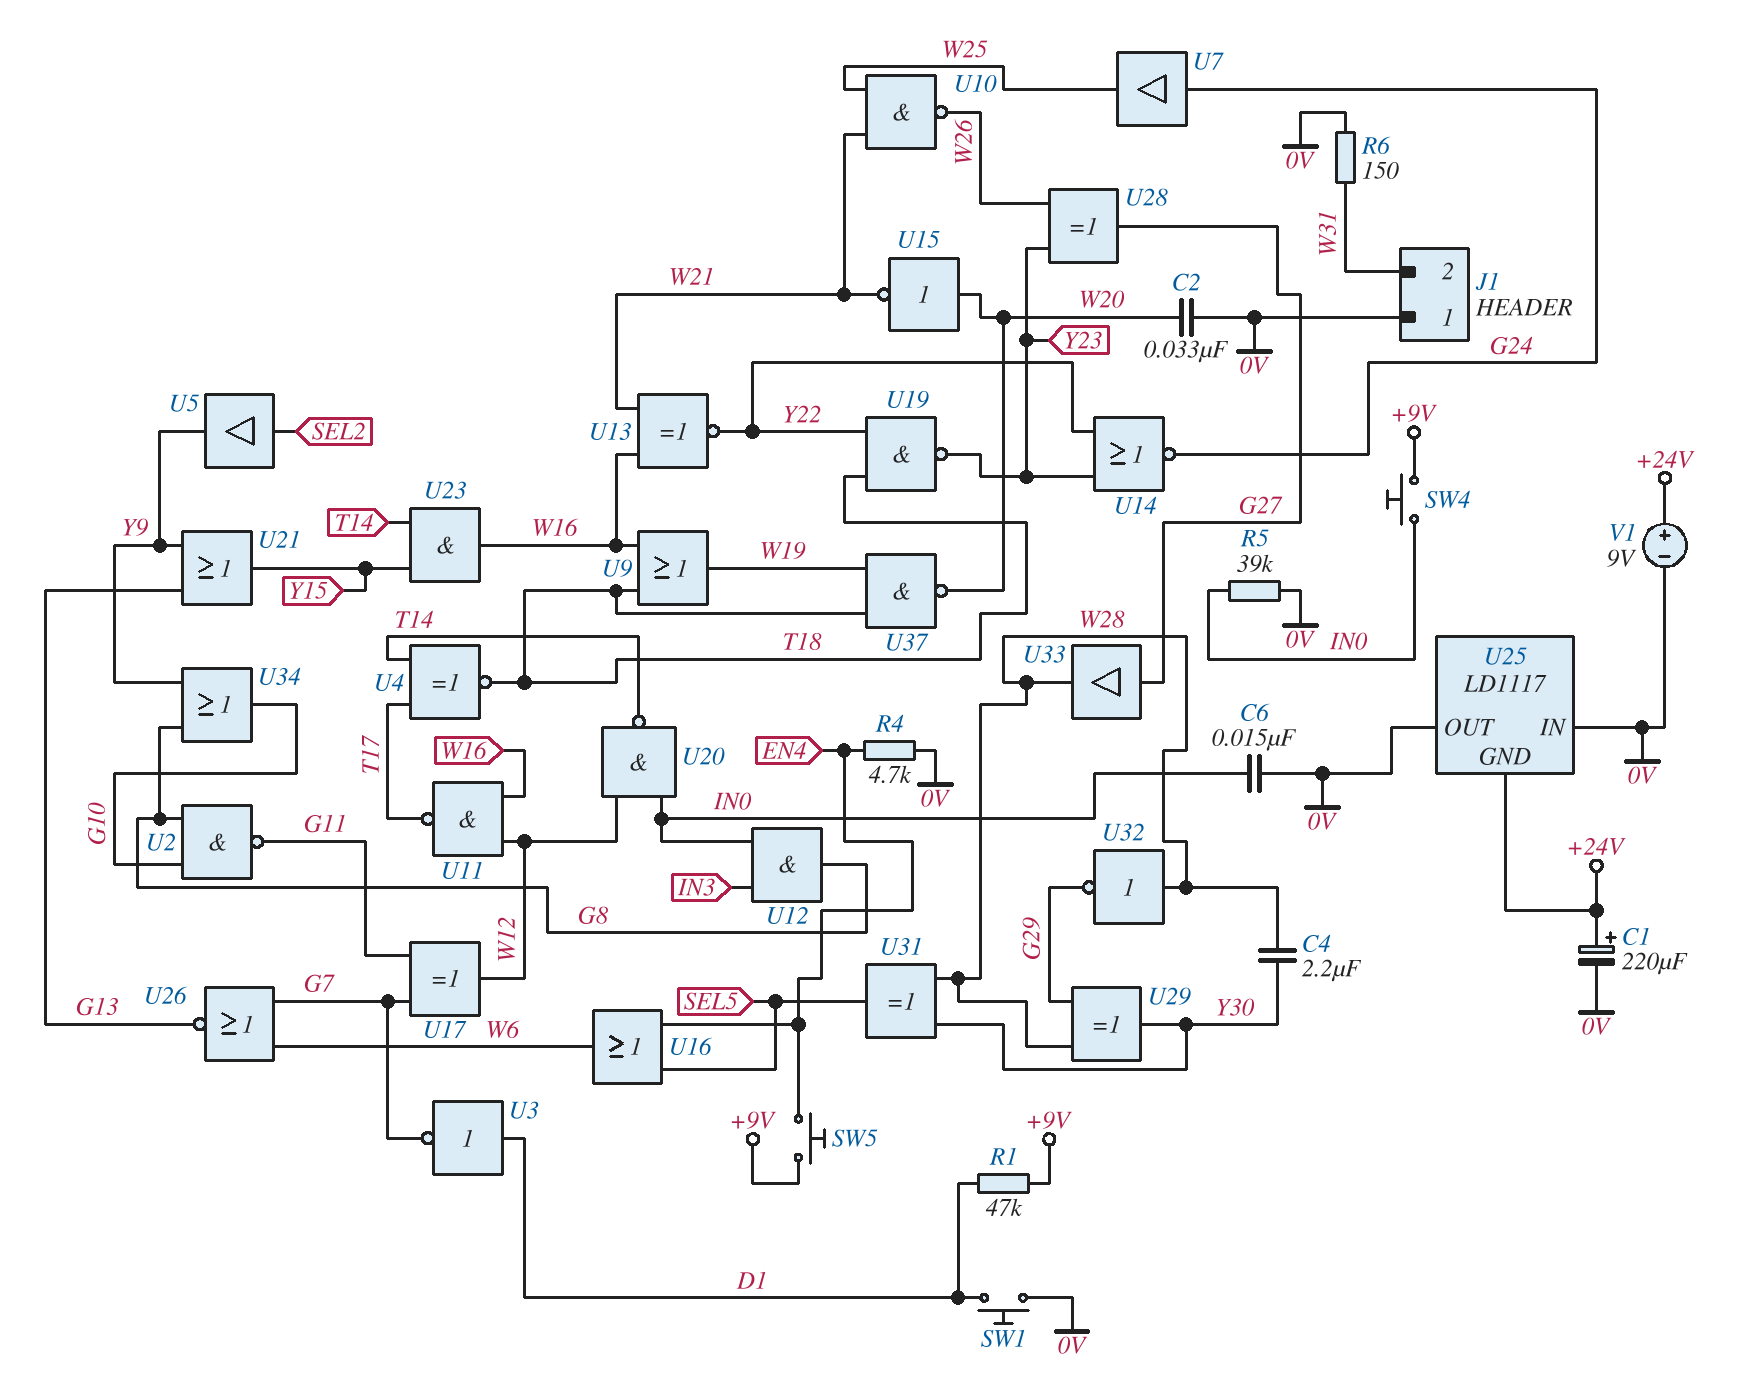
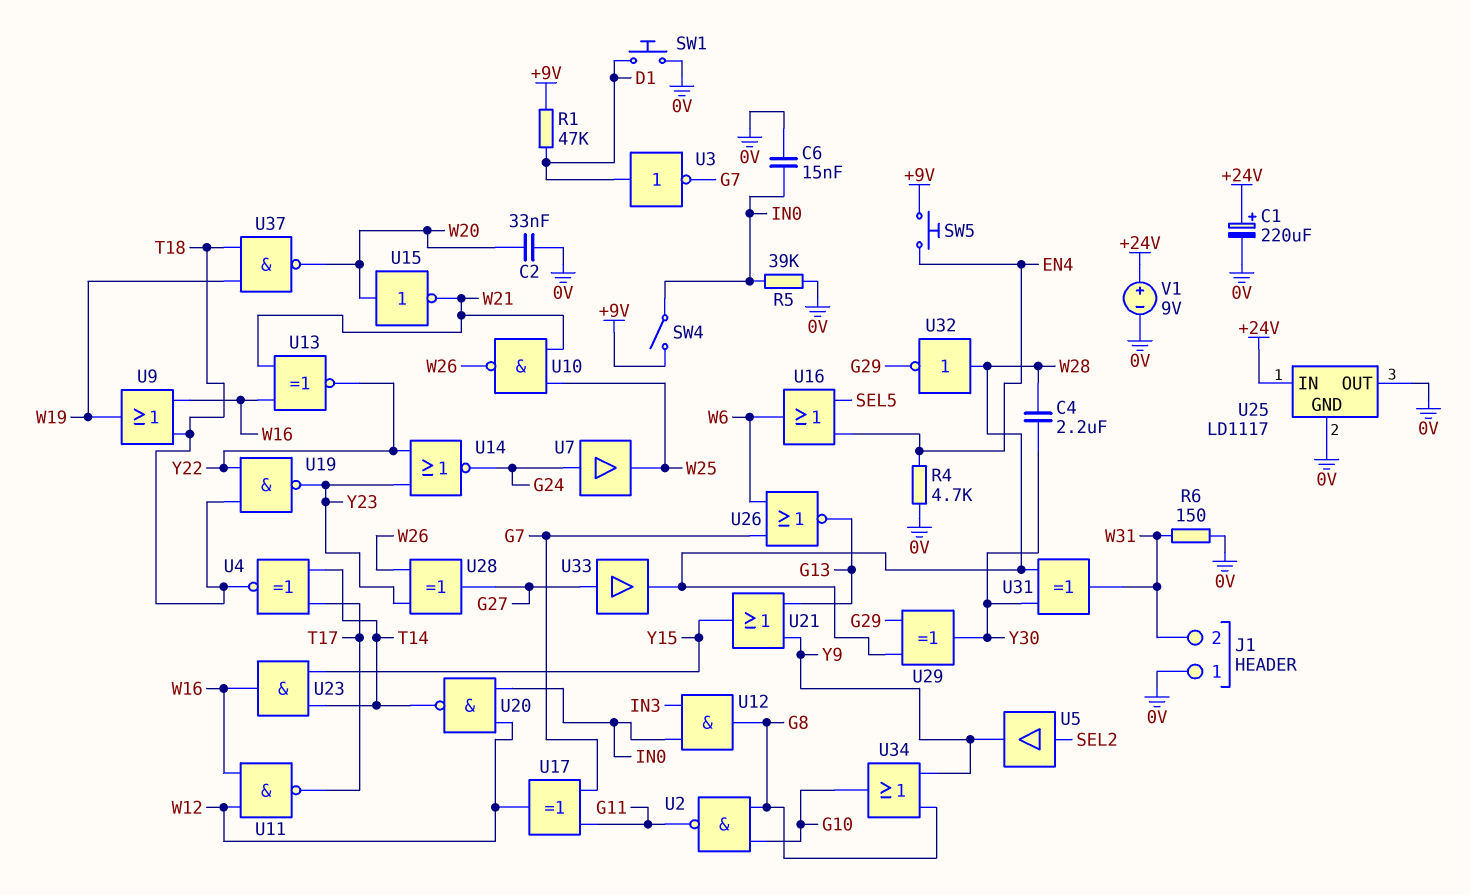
SW4: button (+9V, IN0) -> switch (+9V, IN0)
U25 pin GND: +24V -> 0V
U25 pin IN: 0V -> +24V
U31: XOR (in W28, in Y30, out SEL5) -> XOR (in W28, in Y30, out W31)

